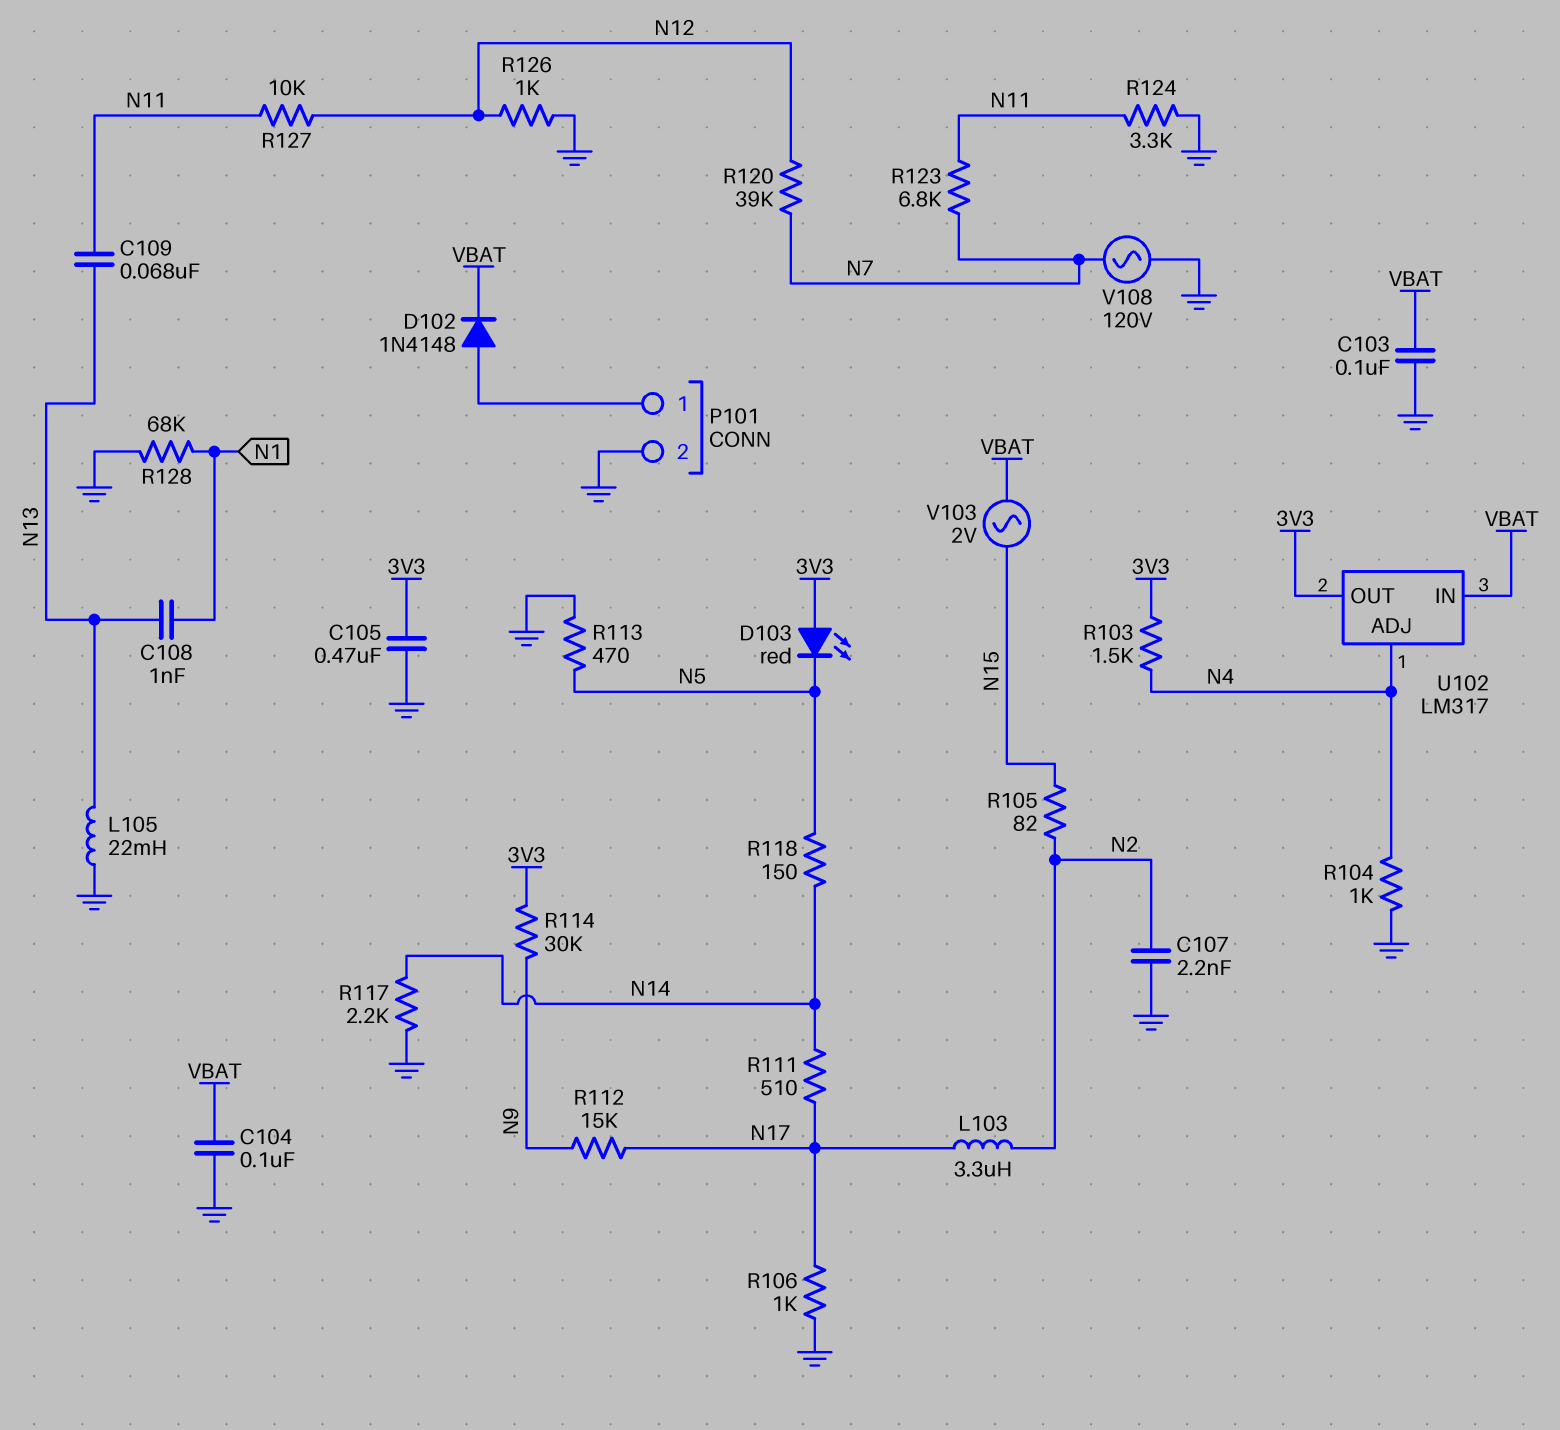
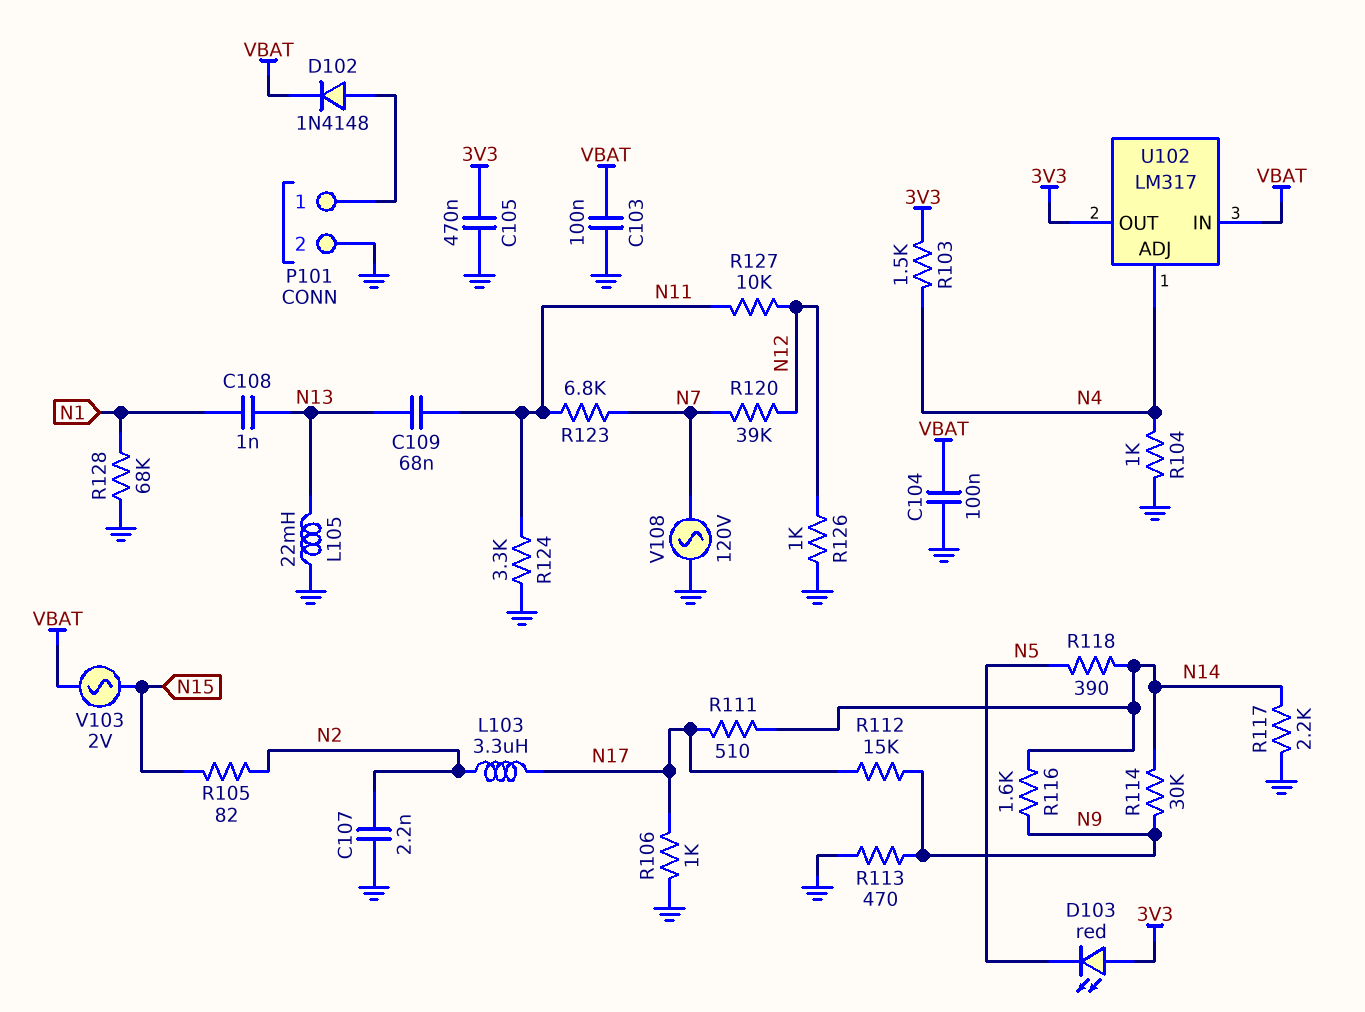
R113: 470 (GND, N5) -> 470 (GND, N9)
R114: 30k (3V3, N9) -> 30k (N9, N14)
R116: none -> 1.6k (N9, N14)
R118: 150 (N5, N14) -> 390 (N5, N14)

